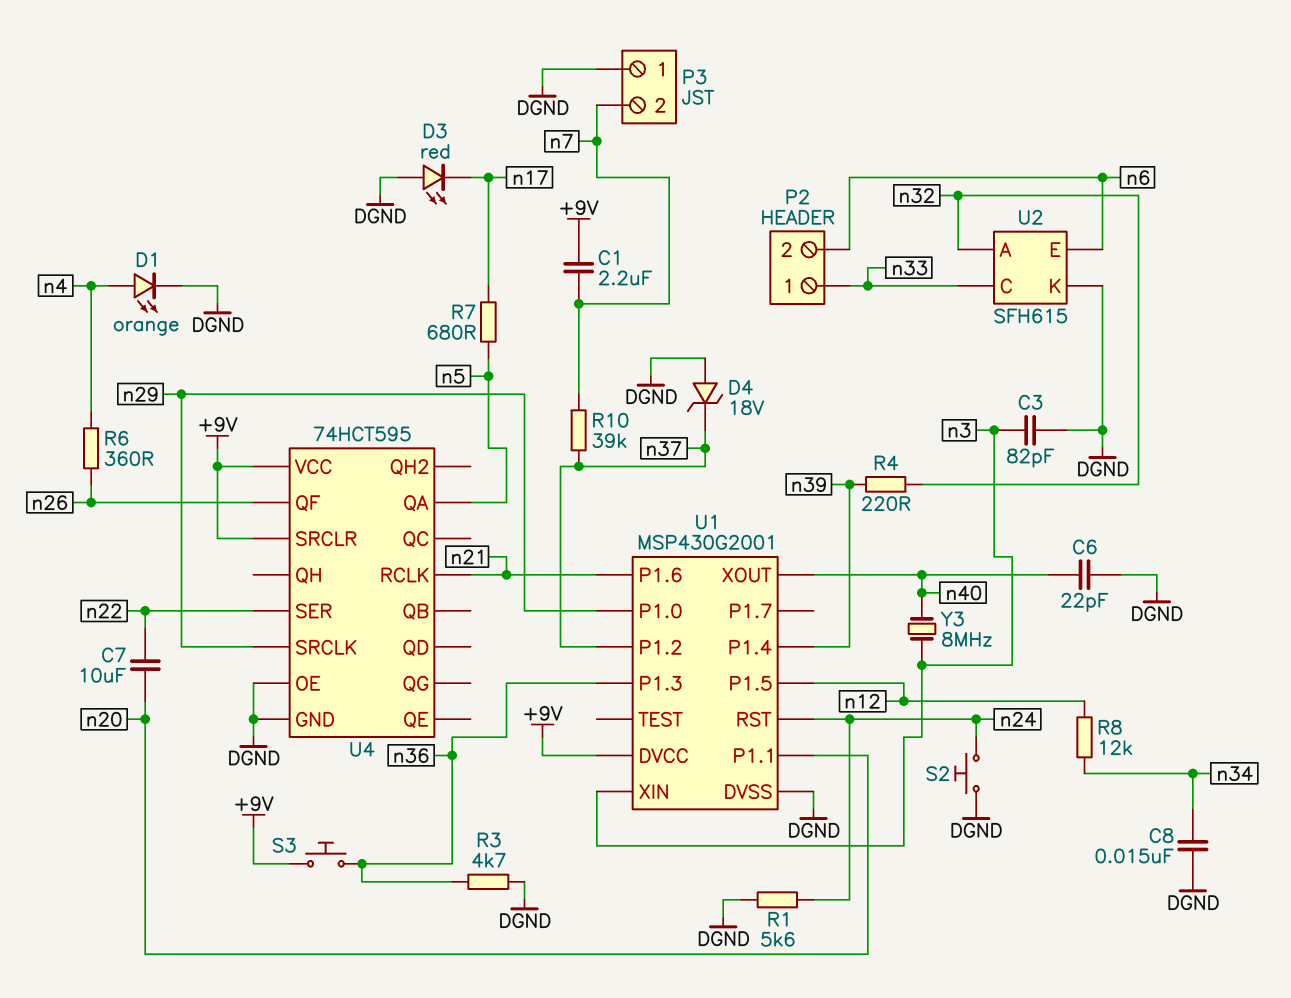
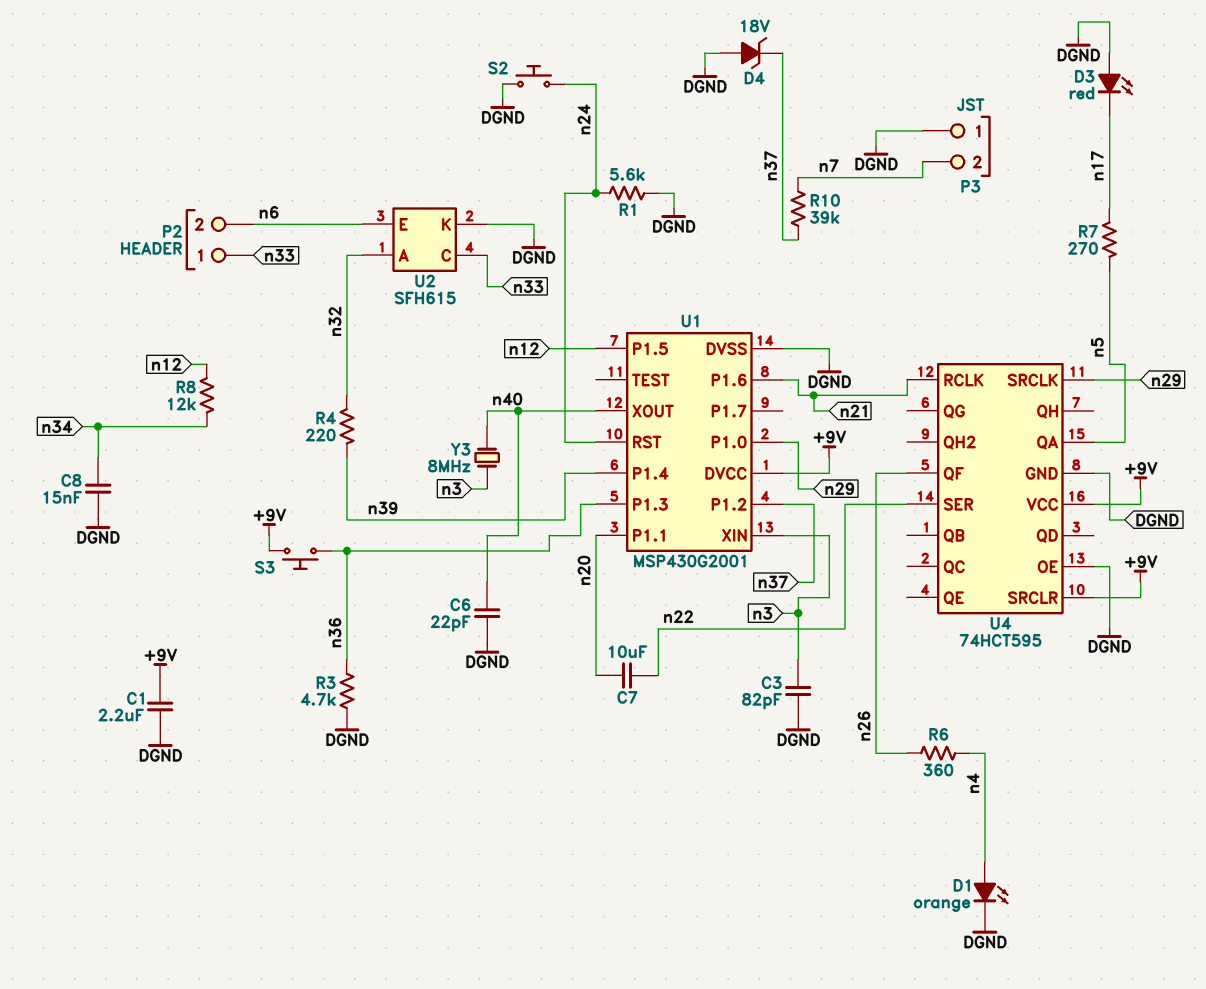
C1: 2.2uF (+9V, n7) -> 2.2uF (+9V, DGND)
R7: 680 (n5, n17) -> 270 (n5, n17)

